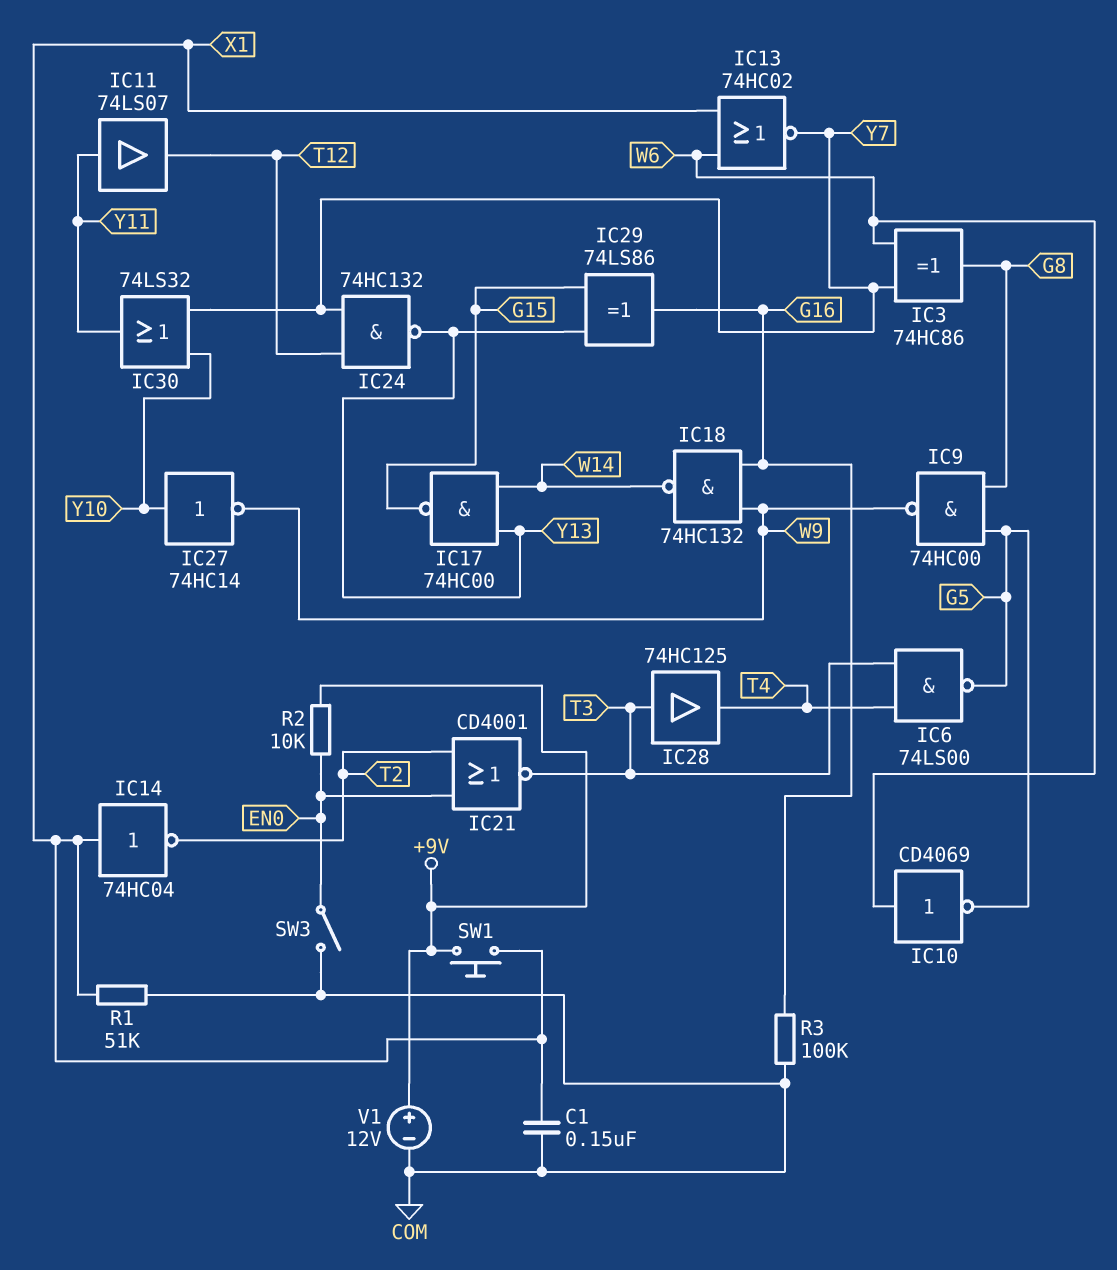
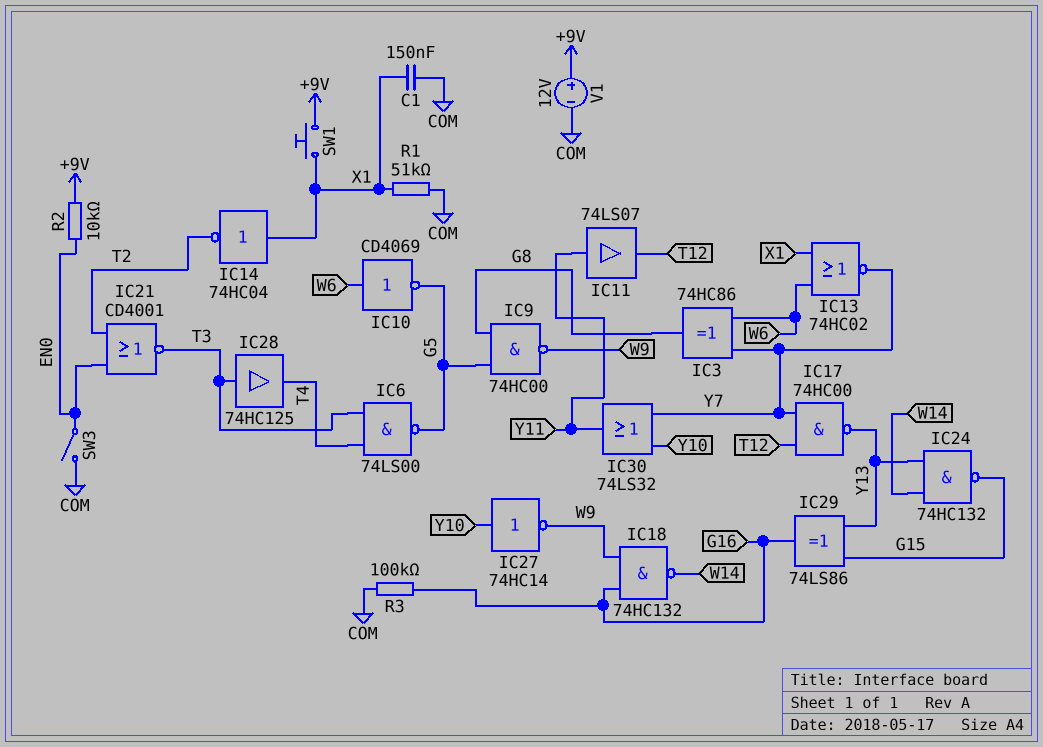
IC17: NAND 74HC00 (in W14, in Y13, out G15) -> NAND 74HC00 (in T12, in Y7, out Y13)
IC24: NAND 74HC132 (in T12, in Y7, out Y13) -> NAND 74HC132 (in W14, in Y13, out G15)

